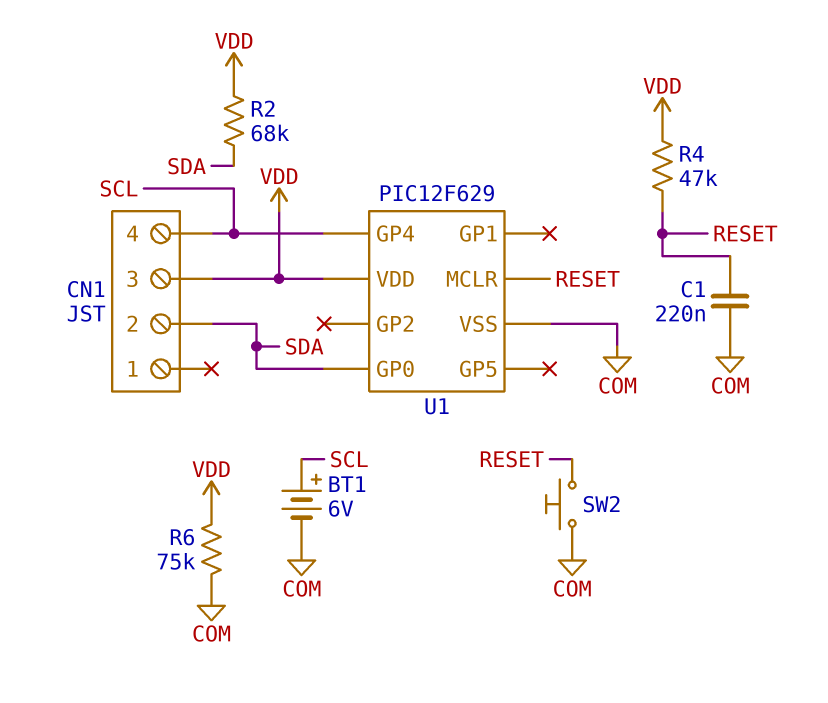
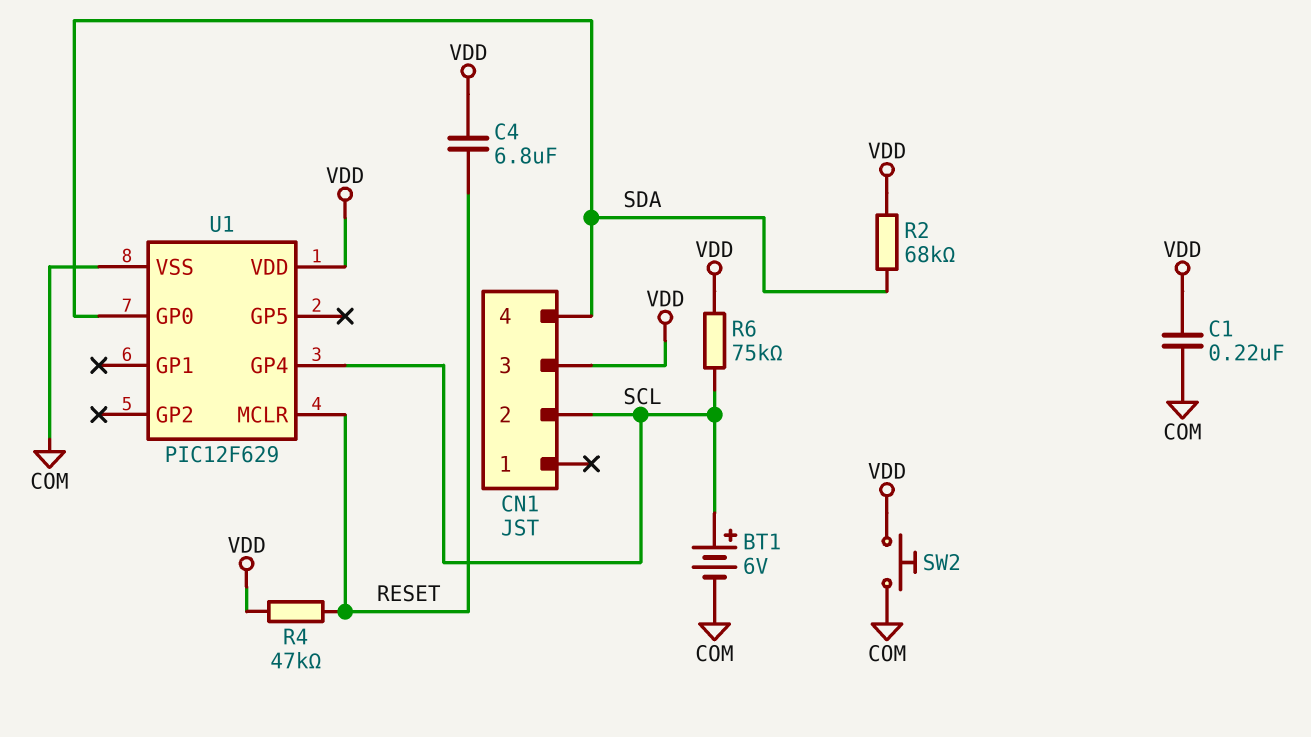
C1: 220nF (COM, RESET) -> 220nF (COM, VDD)
C4: none -> 6.8uF (RESET, VDD)
CN1 pin 2: SDA -> SCL
CN1 pin 4: SCL -> SDA
R6: 75k (COM, VDD) -> 75k (SCL, VDD)
SW2: button (COM, RESET) -> button (COM, VDD)

